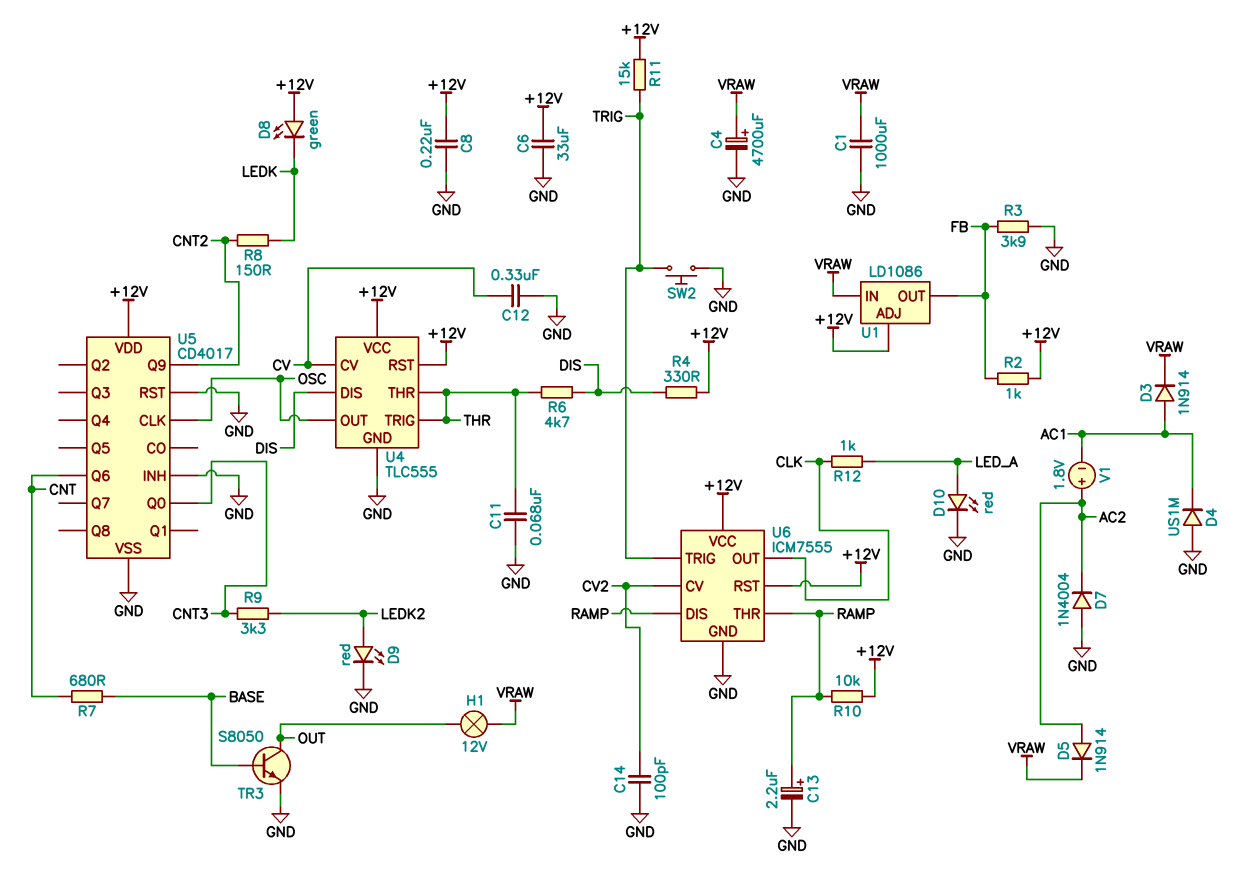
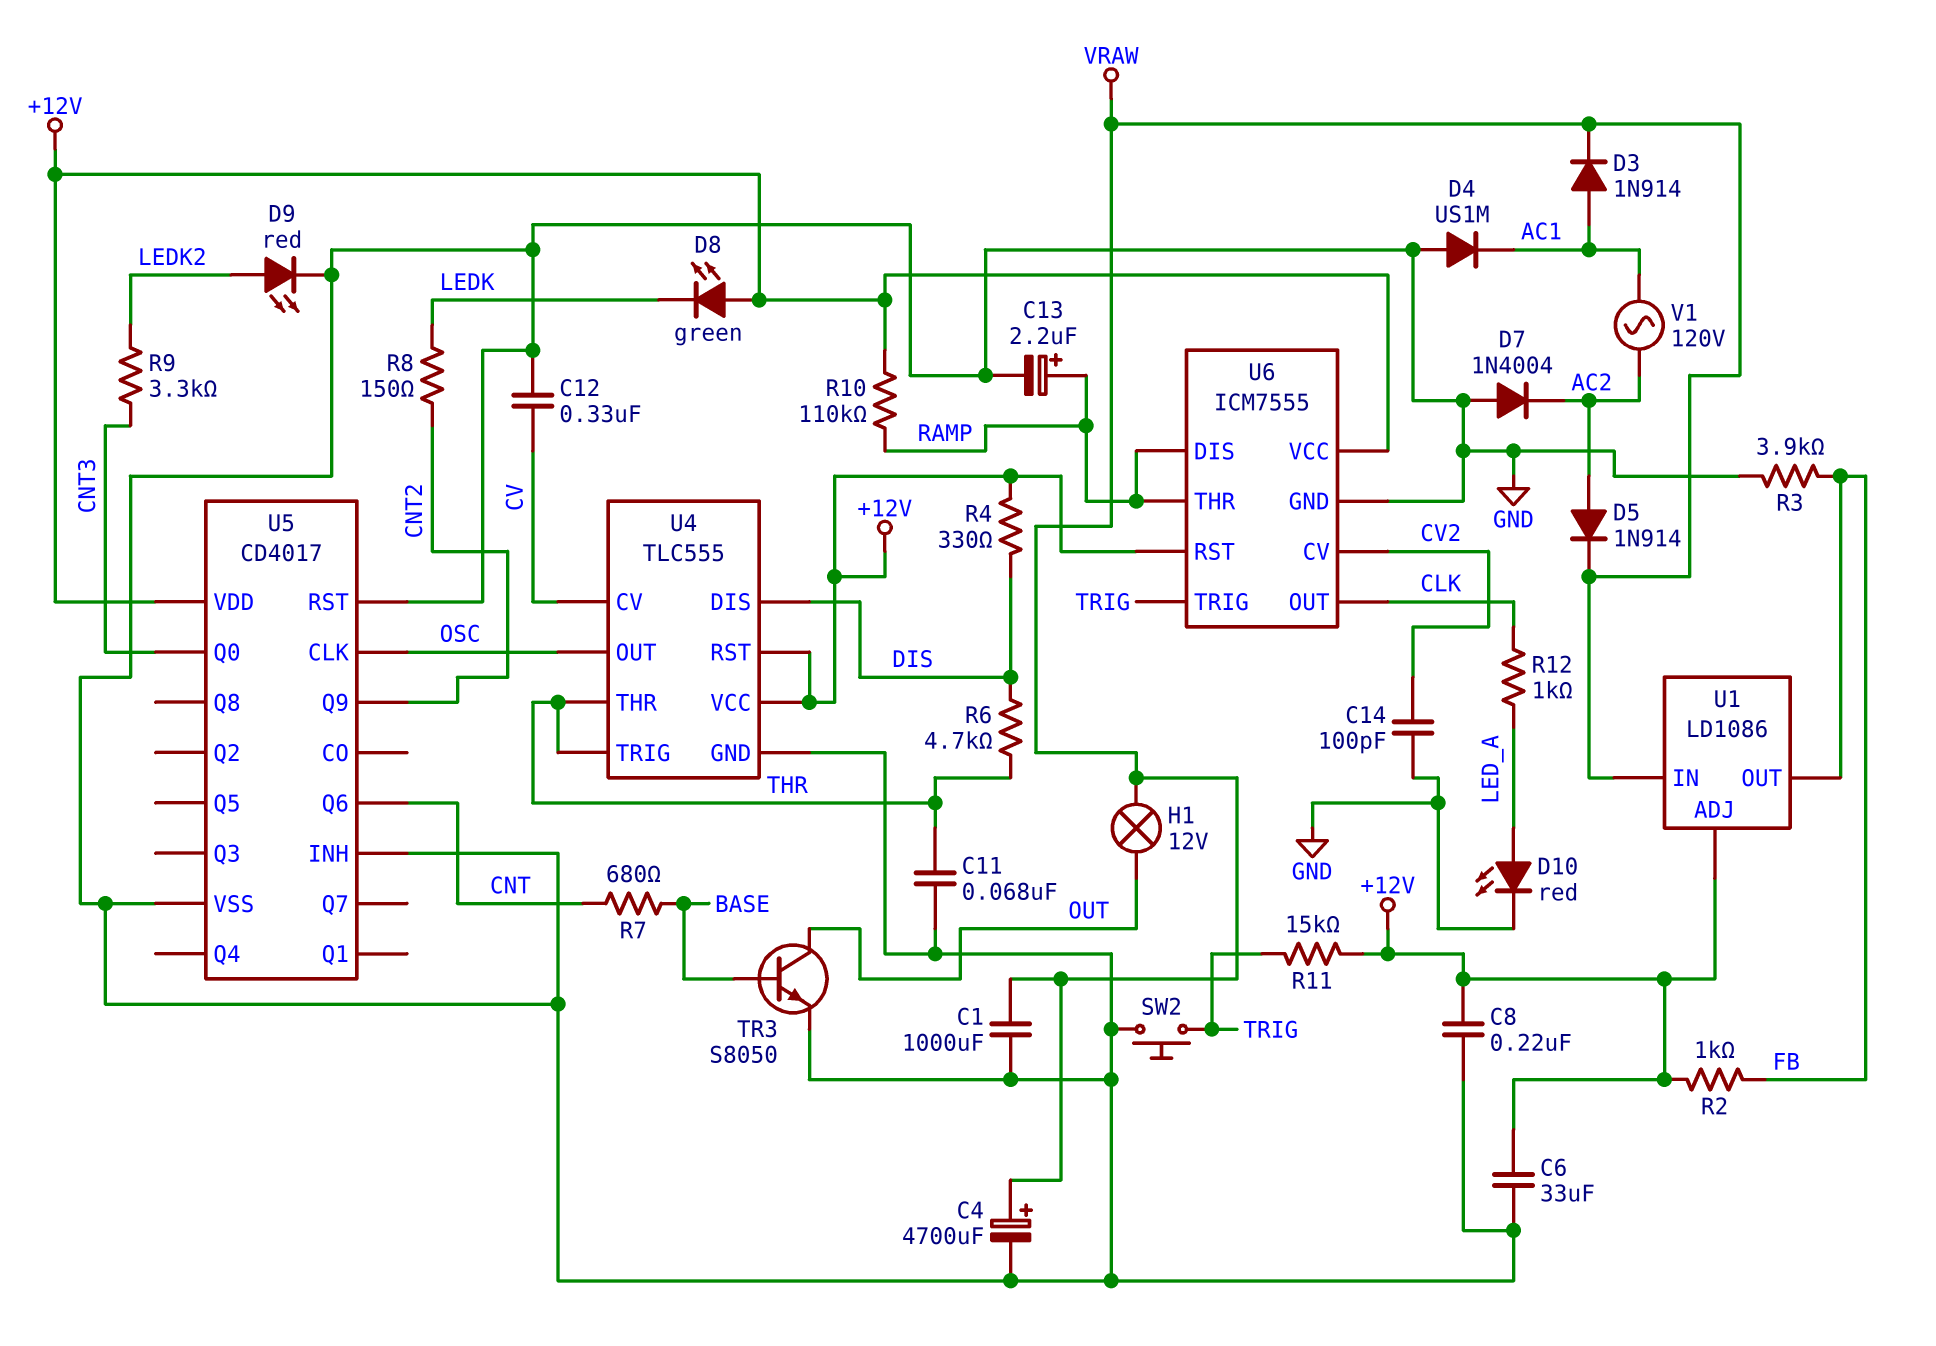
R10: 10k (+12V, RAMP) -> 110k (+12V, RAMP)
V1: 1.8V (plus AC2, minus AC1) -> AC 120V (AC1, AC2)

